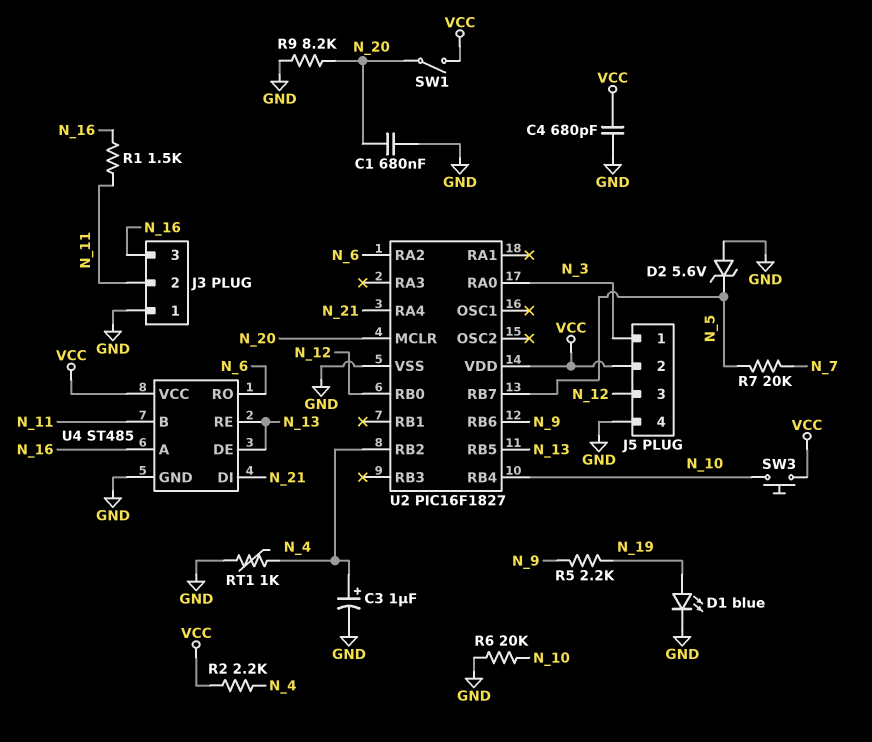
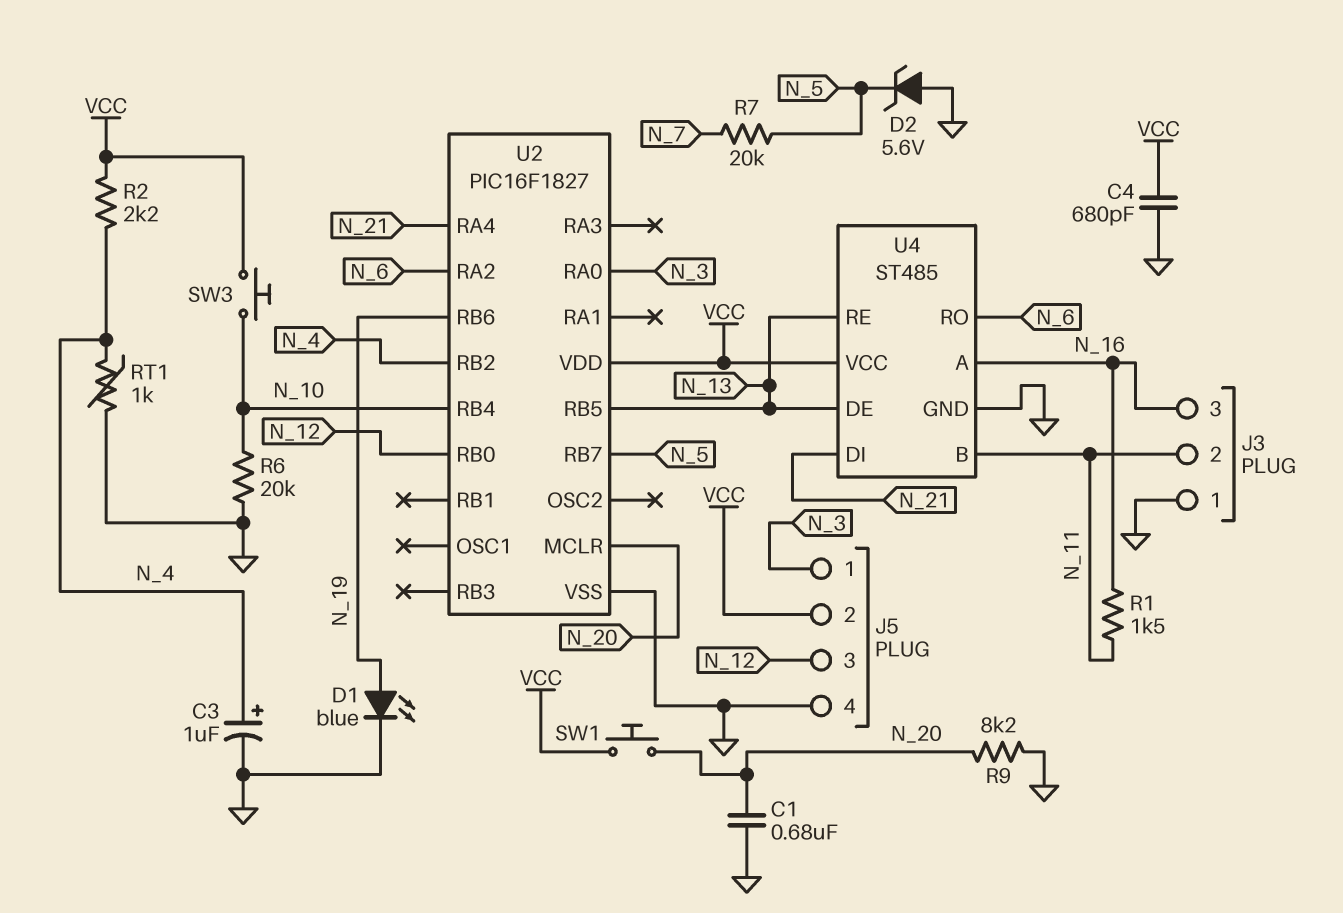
R5: 2.2k (N_9, N_19) -> none
SW1: switch (N_20, VCC) -> button (N_20, VCC)
U2 pin RB6: N_9 -> N_19

